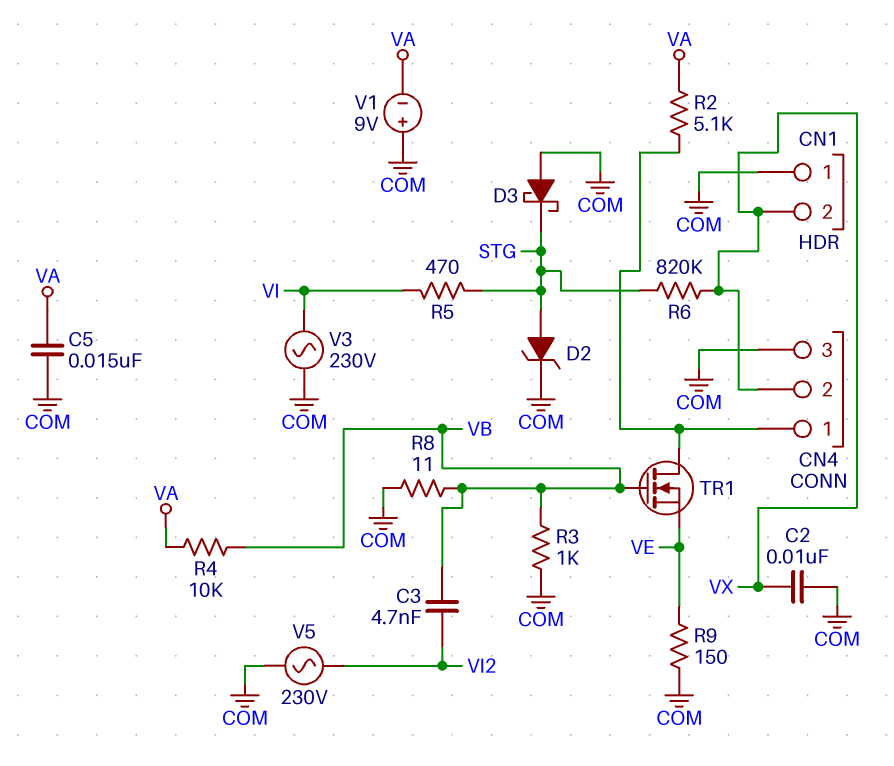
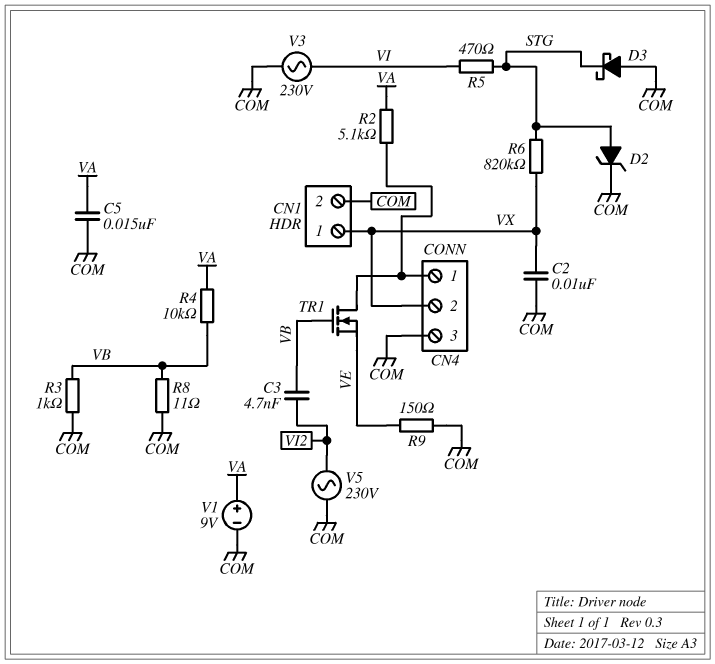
CN1 pin 1: COM -> VX
CN1 pin 2: VX -> COM
V1: 9V (plus COM, minus VA) -> 9V (plus VA, minus COM)

